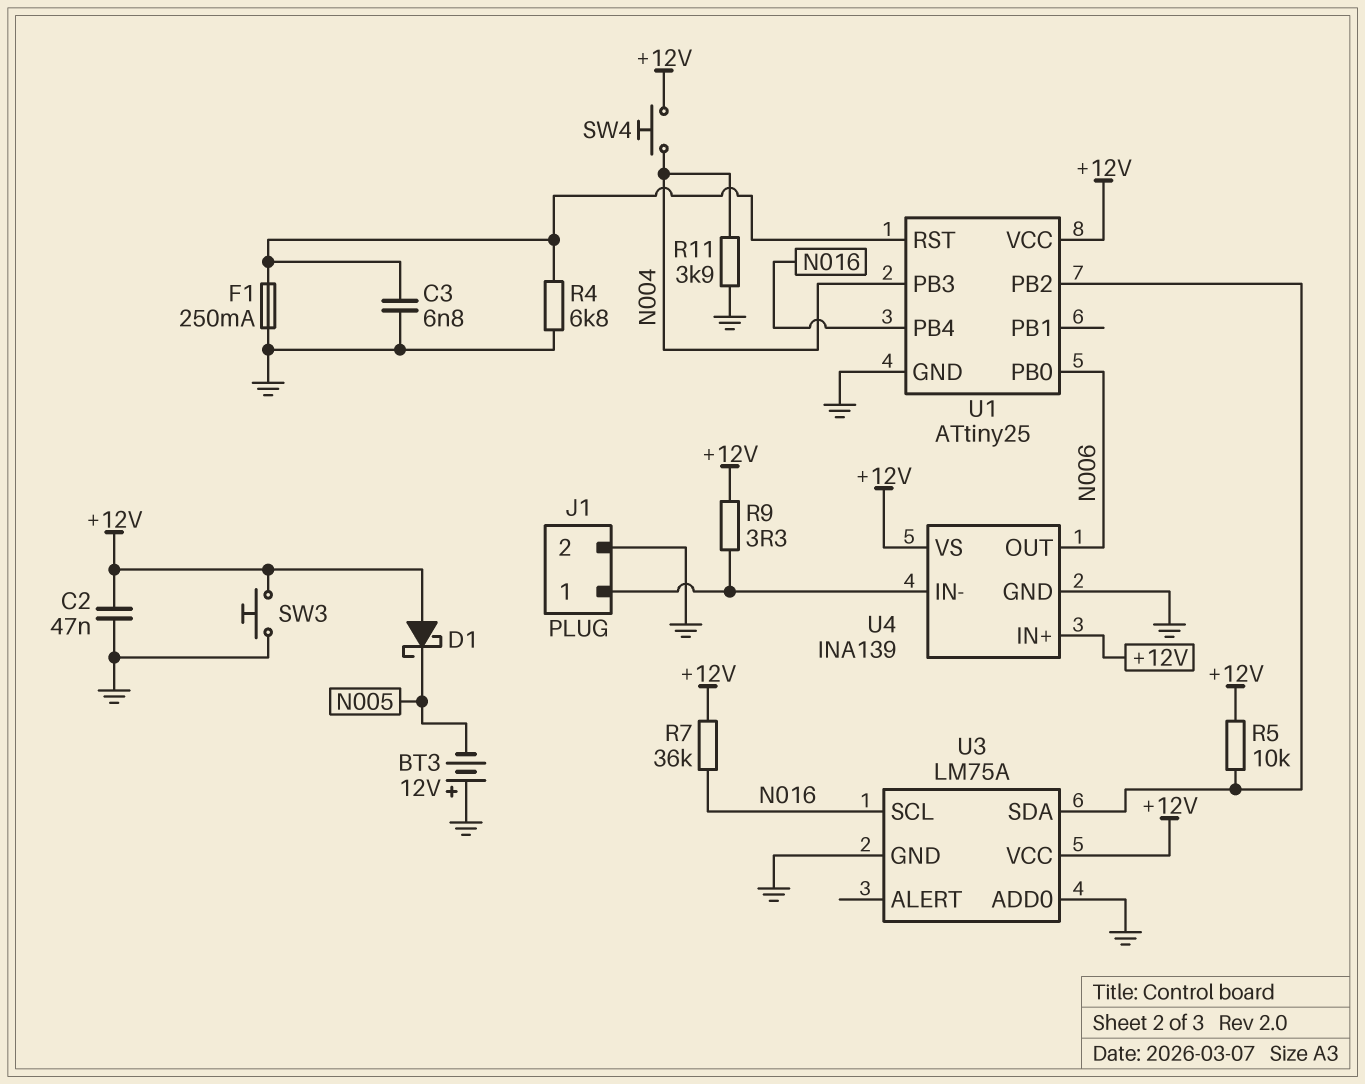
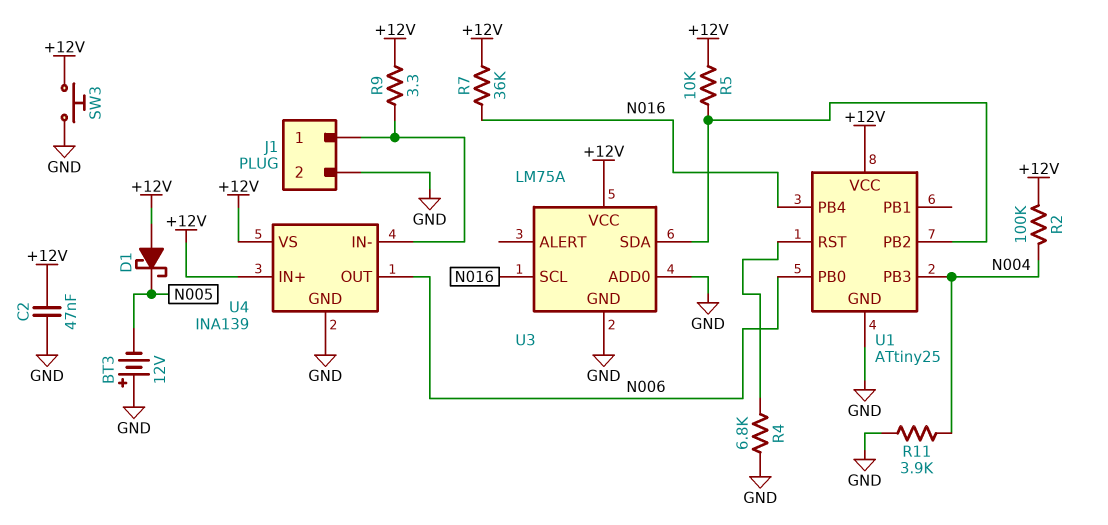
C3: 6.8nF (GND, U1/RST) -> none
F1: 250mA (GND, U1/RST) -> none
R2: none -> 100k (+12V, N004)
SW4: button (+12V, N004) -> none

